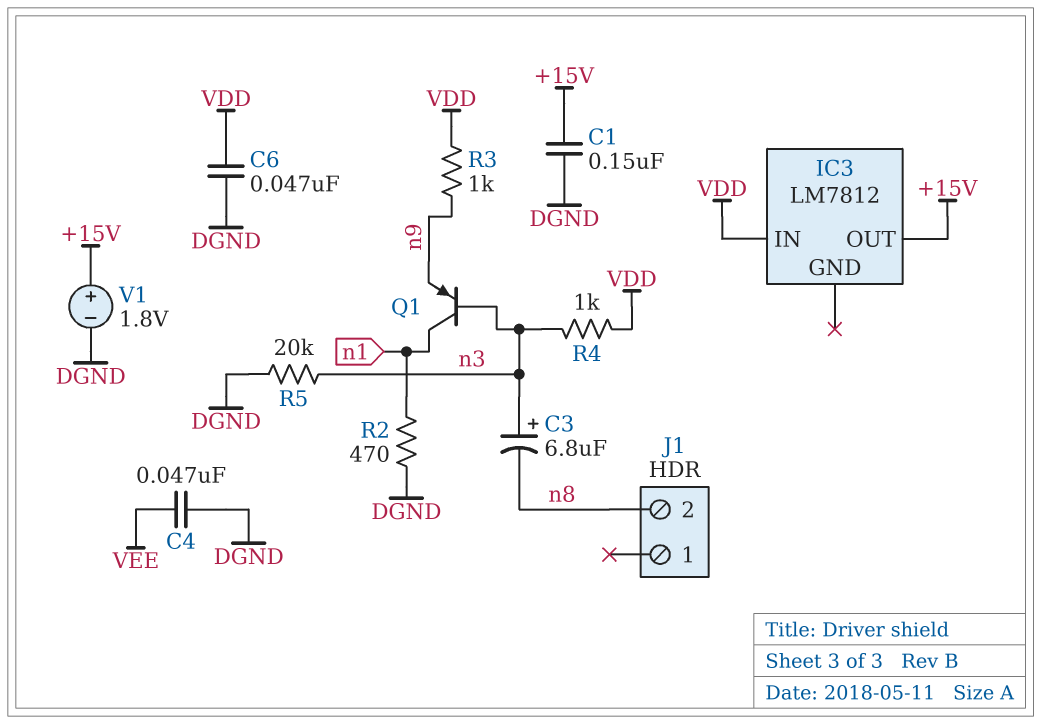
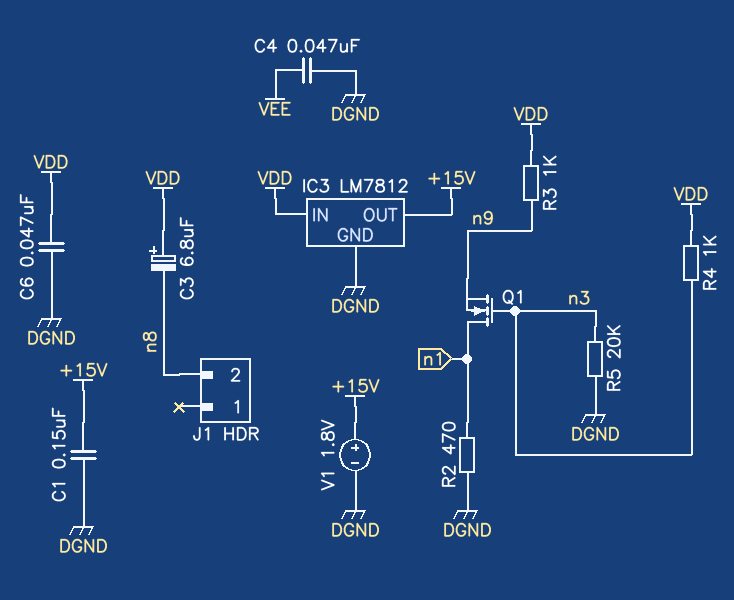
C3: 6.8uF (plus n3, minus n8) -> 6.8uF (plus VDD, minus n8)
IC3 pin GND: none -> DGND
Q1: PNP (B n3, C n1, E n9) -> NMOS (G n3, D n1, S n9)

